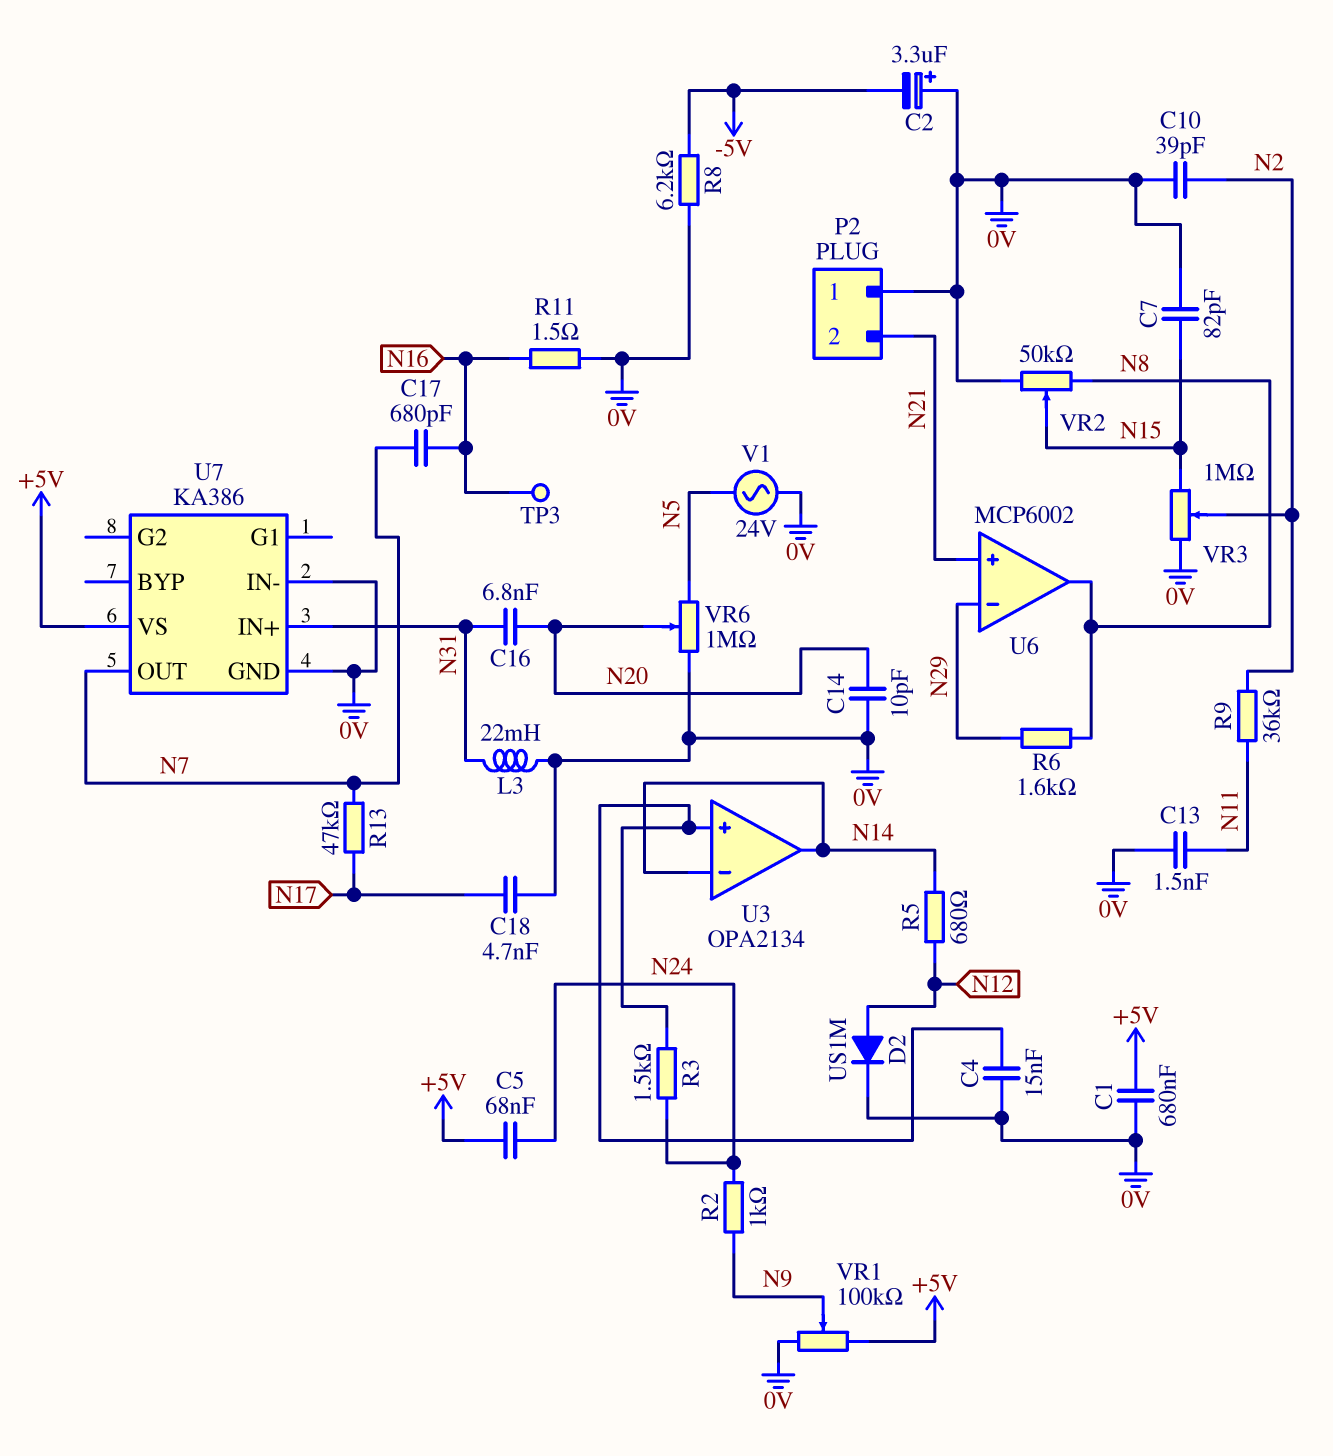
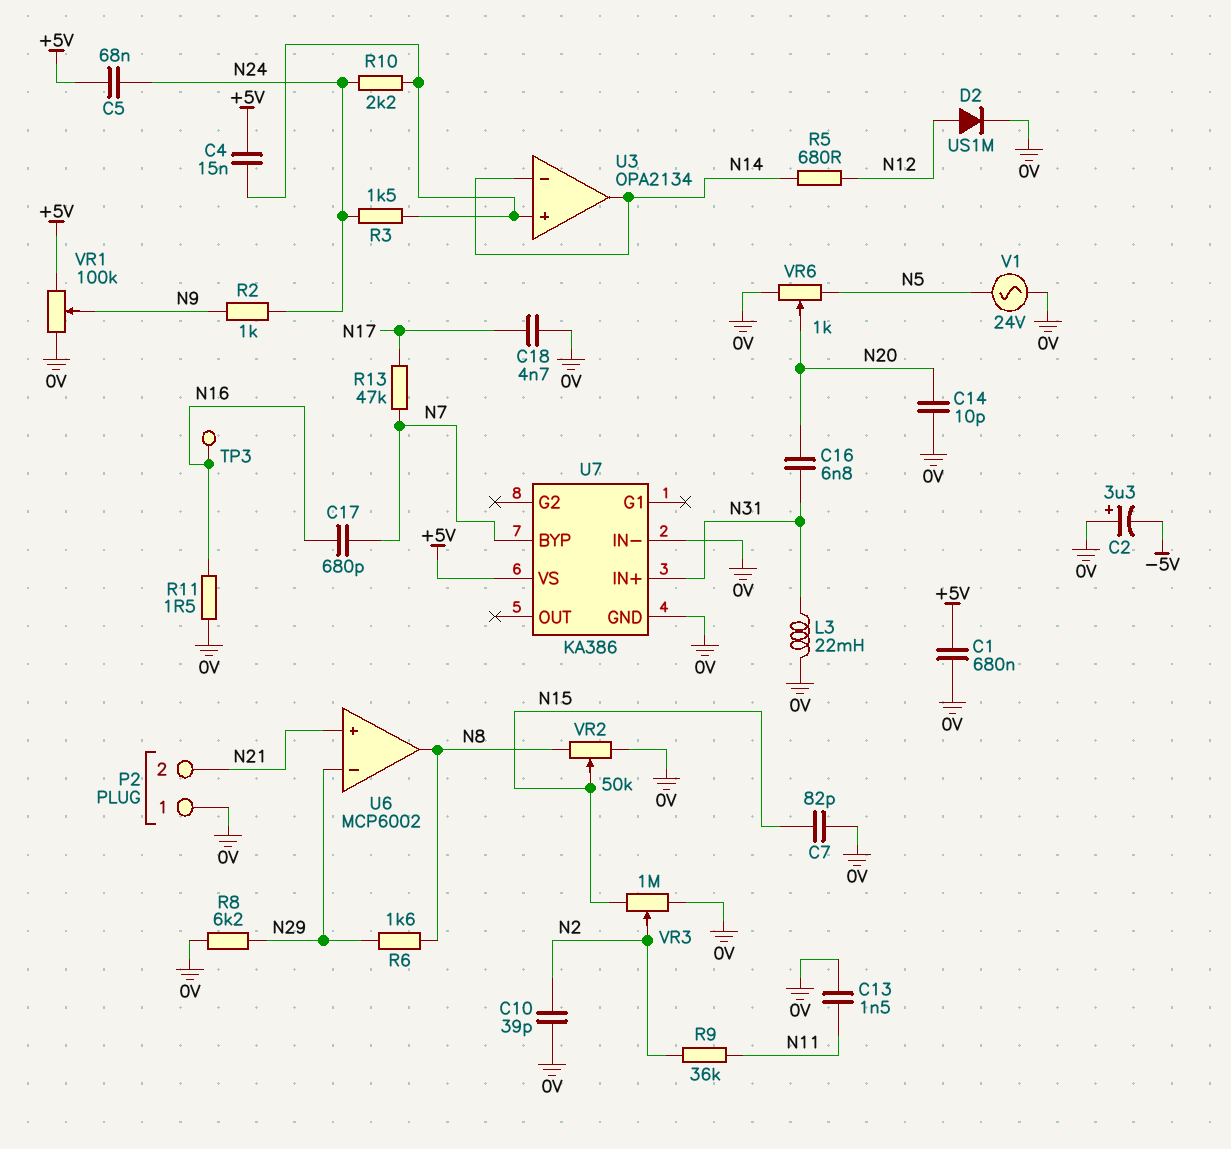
C4: 15nF (0V, U3/in+) -> 15nF (+5V, U3/in+)
R8: 6.2k (-5V, 0V) -> 6.2k (0V, N29)
R10: none -> 2.2k (N24, U3/in+)
U7 pin BYP: none -> N7
U7 pin OUT: N7 -> none
VR6: 1M (0V, N5, wiper N20) -> 1k (0V, N5, wiper N20)

